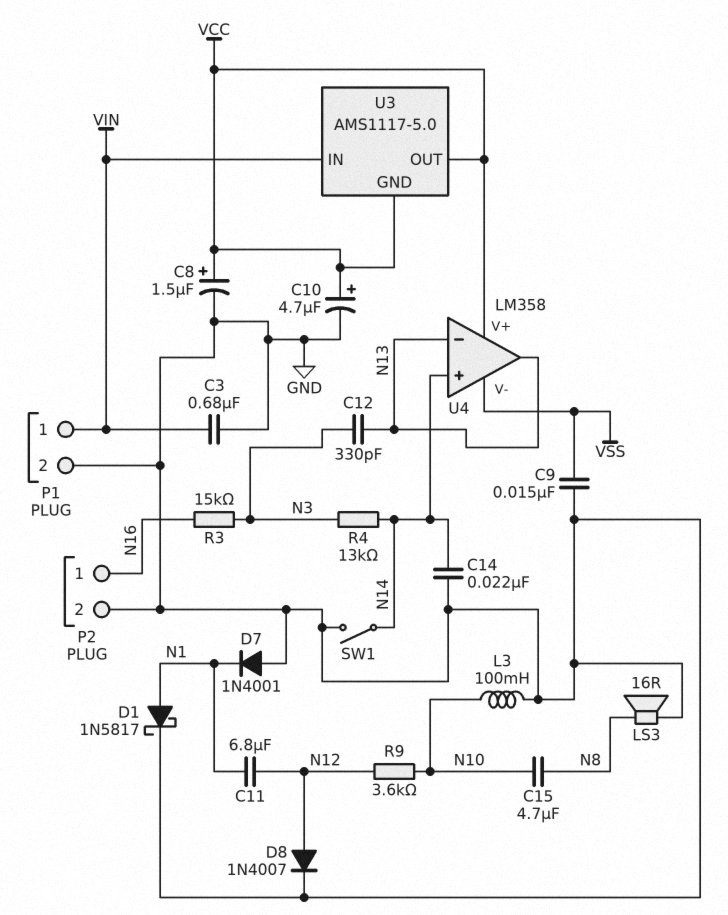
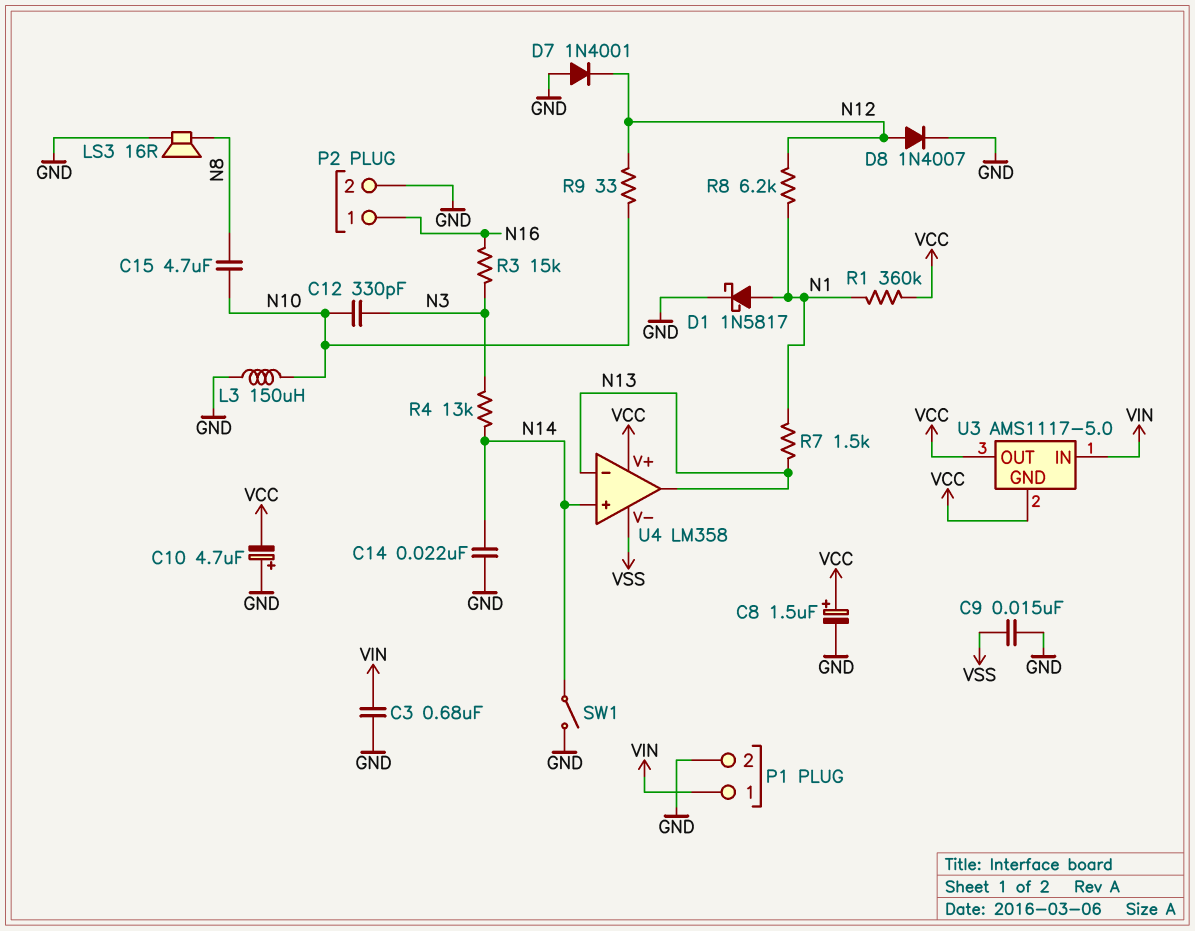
C10: 4.7uF (plus VCC, minus GND) -> 4.7uF (plus GND, minus VCC)
C11: 6.8uF (N1, N12) -> none
C12: 330pF (N3, N13) -> 330pF (N3, N10)
D7: diode 1N4001 (A GND, K N1) -> diode 1N4001 (A GND, K N12)
L3: 100mH (GND, N10) -> 150uH (GND, N10)
R1: none -> 360k (N1, VCC)
R7: none -> 1.5k (N1, N13)
R8: none -> 6.2k (N1, N12)
R9: 3.6k (N10, N12) -> 33 (N10, N12)

